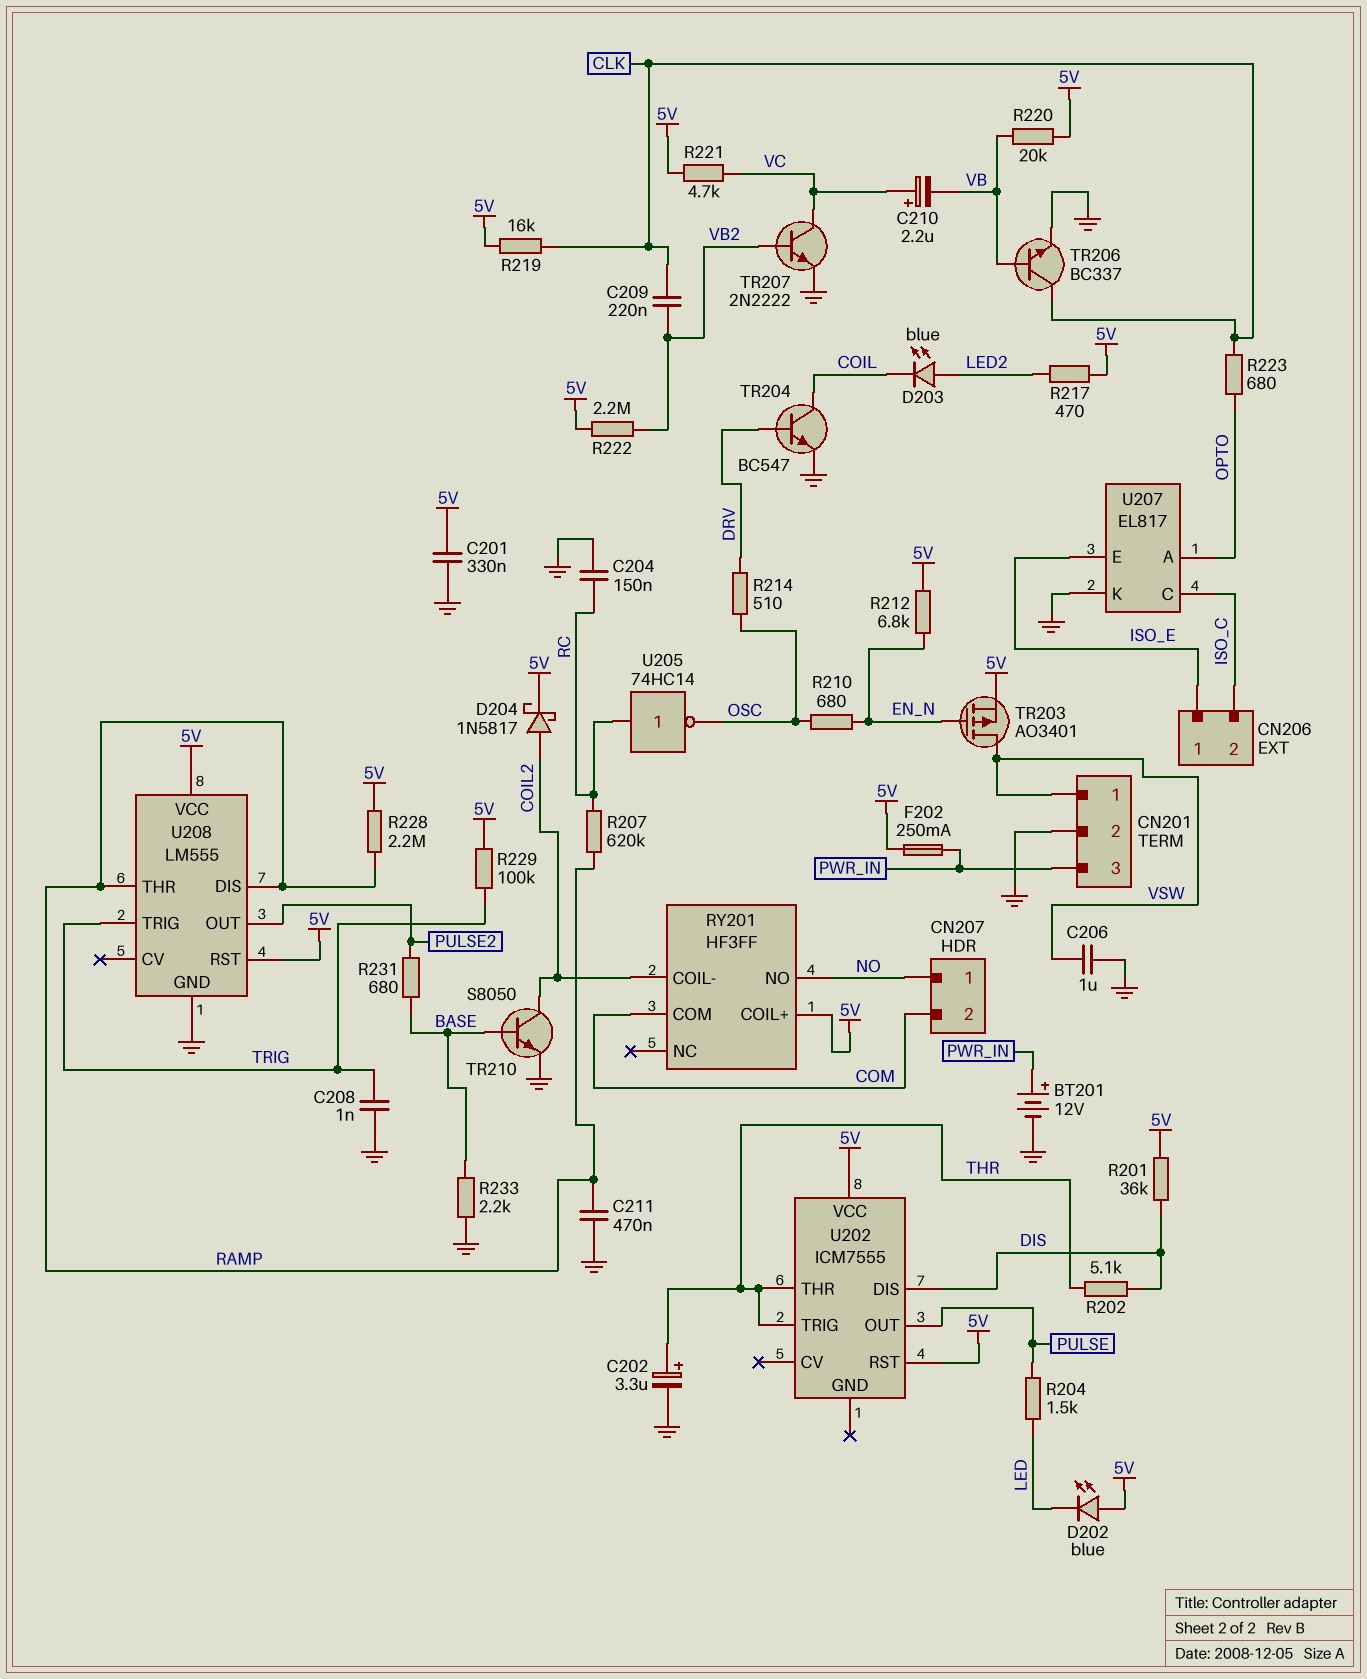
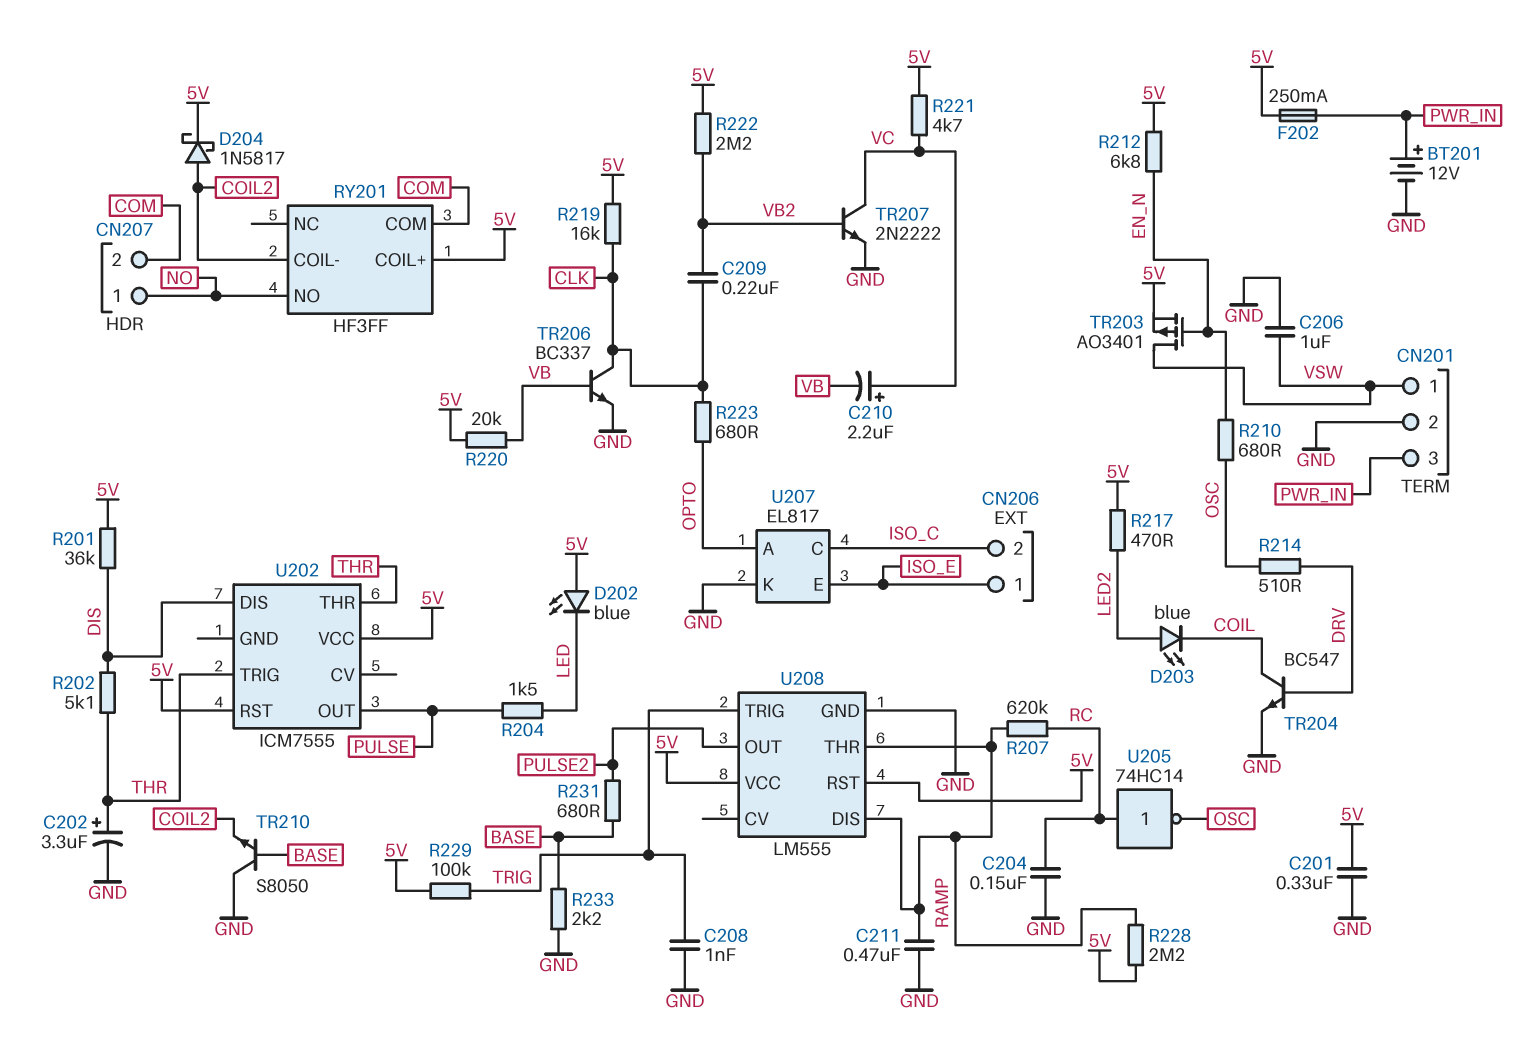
TR210: NPN S8050 (B BASE, C COIL2, E GND) -> NPN S8050 (B BASE, C GND, E COIL2)

